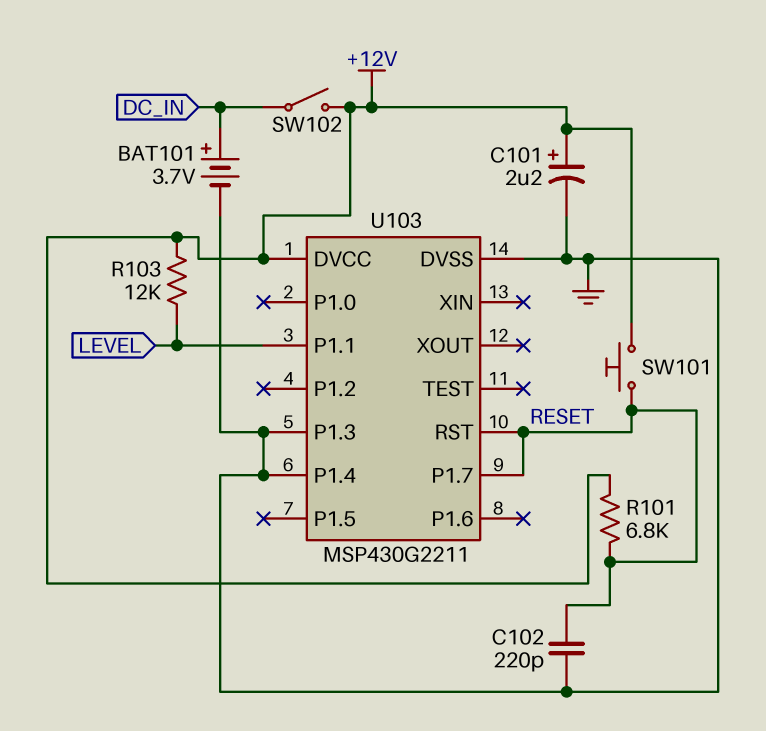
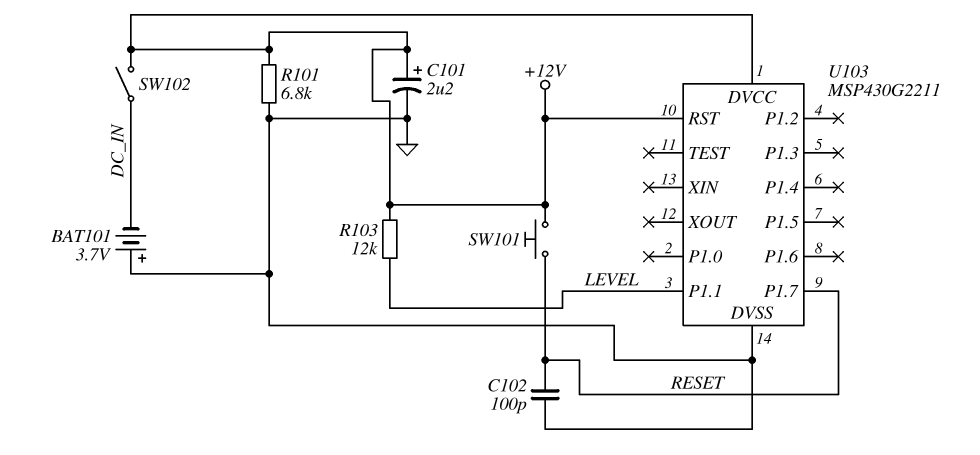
BAT101: 3.7V (plus DC_IN, minus GND) -> 3.7V (plus GND, minus DC_IN)
C102: 220pF (GND, RESET) -> 100pF (GND, RESET)
R101: 6.8k (+12V, RESET) -> 6.8k (+12V, GND)
U103 pin P1.3: GND -> none
U103 pin P1.4: GND -> none
U103 pin RST: RESET -> +12V

